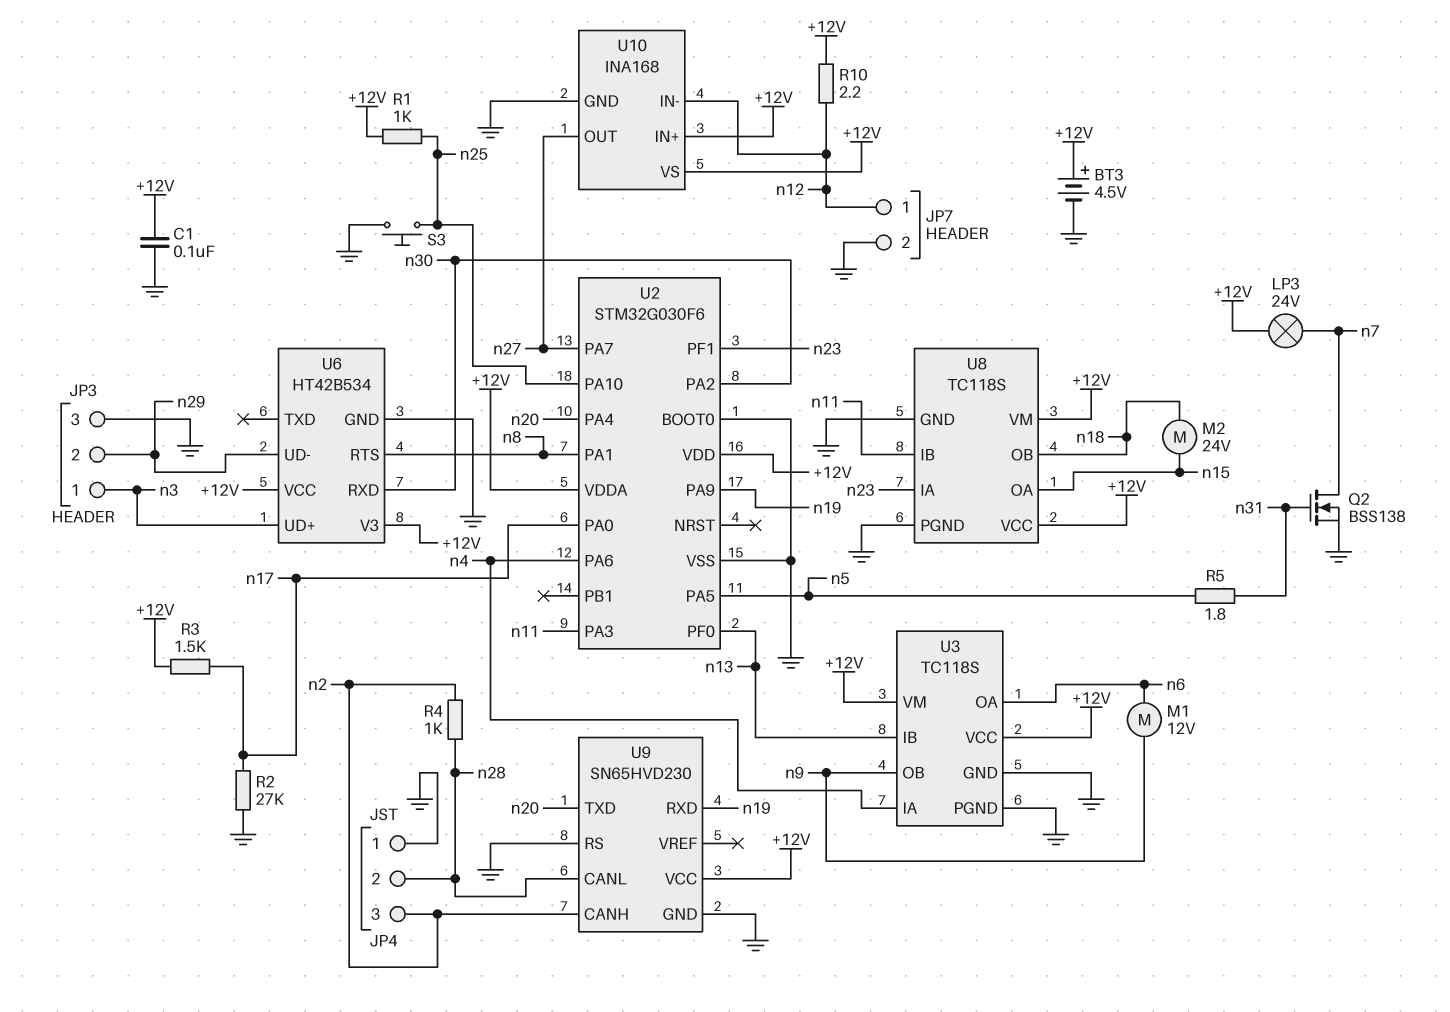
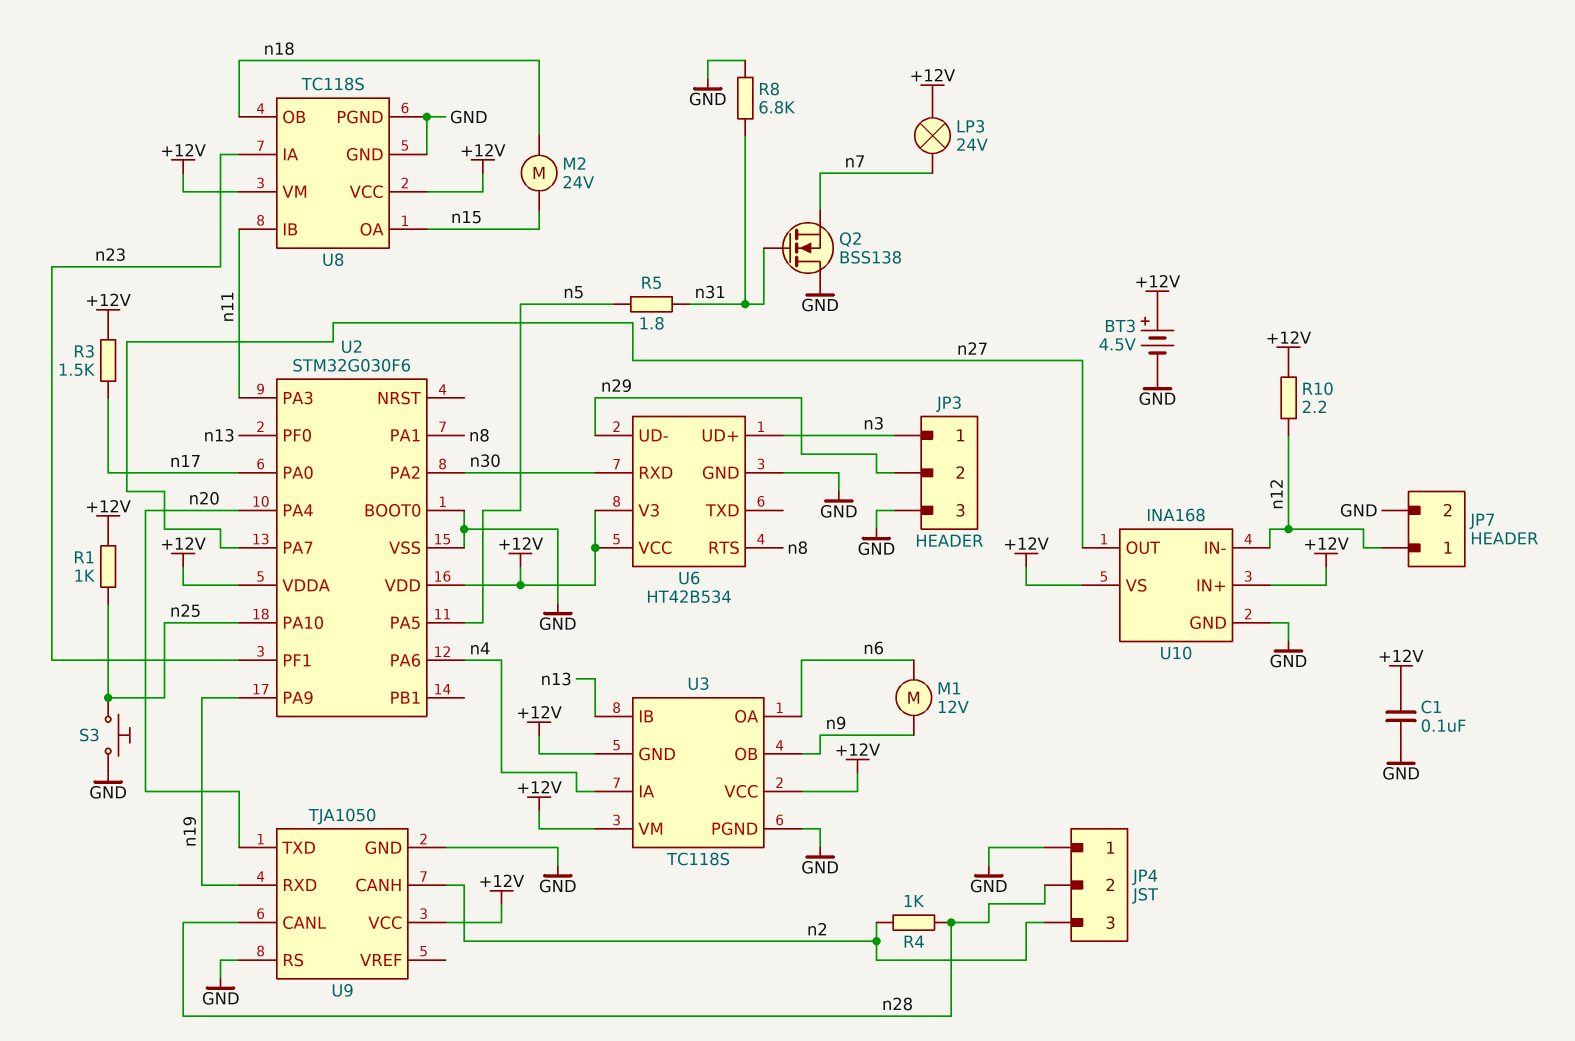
Q2: NMOS BSS138 (G n31, D n7, S GND) -> NMOS BSS138 (G n31, D GND, S n7)
R2: 27k (GND, n17) -> none
R8: none -> 6.8k (GND, n31)
U3 pin GND: GND -> +12V
U9: SN65HVD230 -> TJA1050

